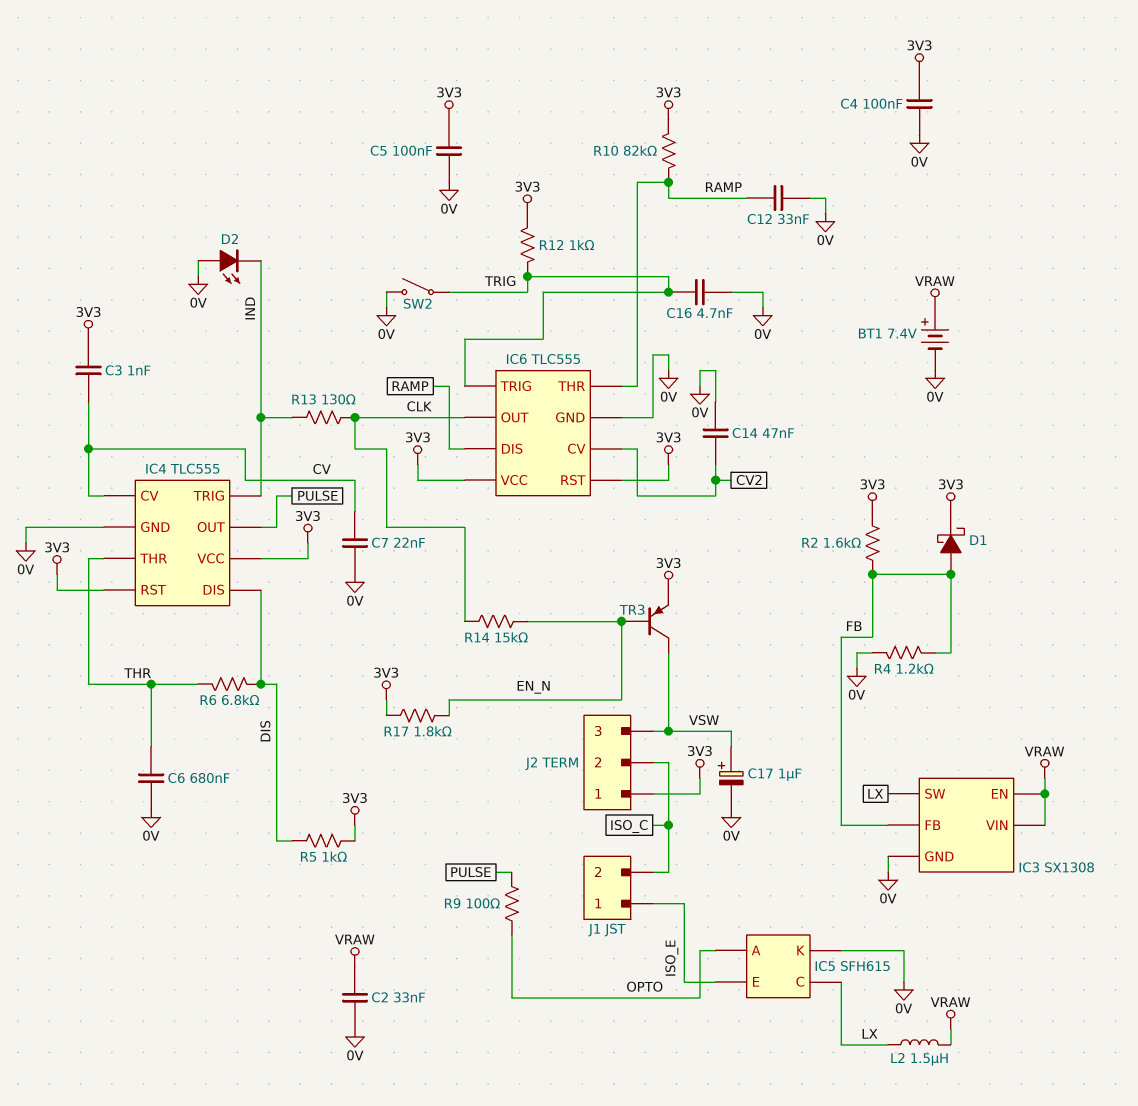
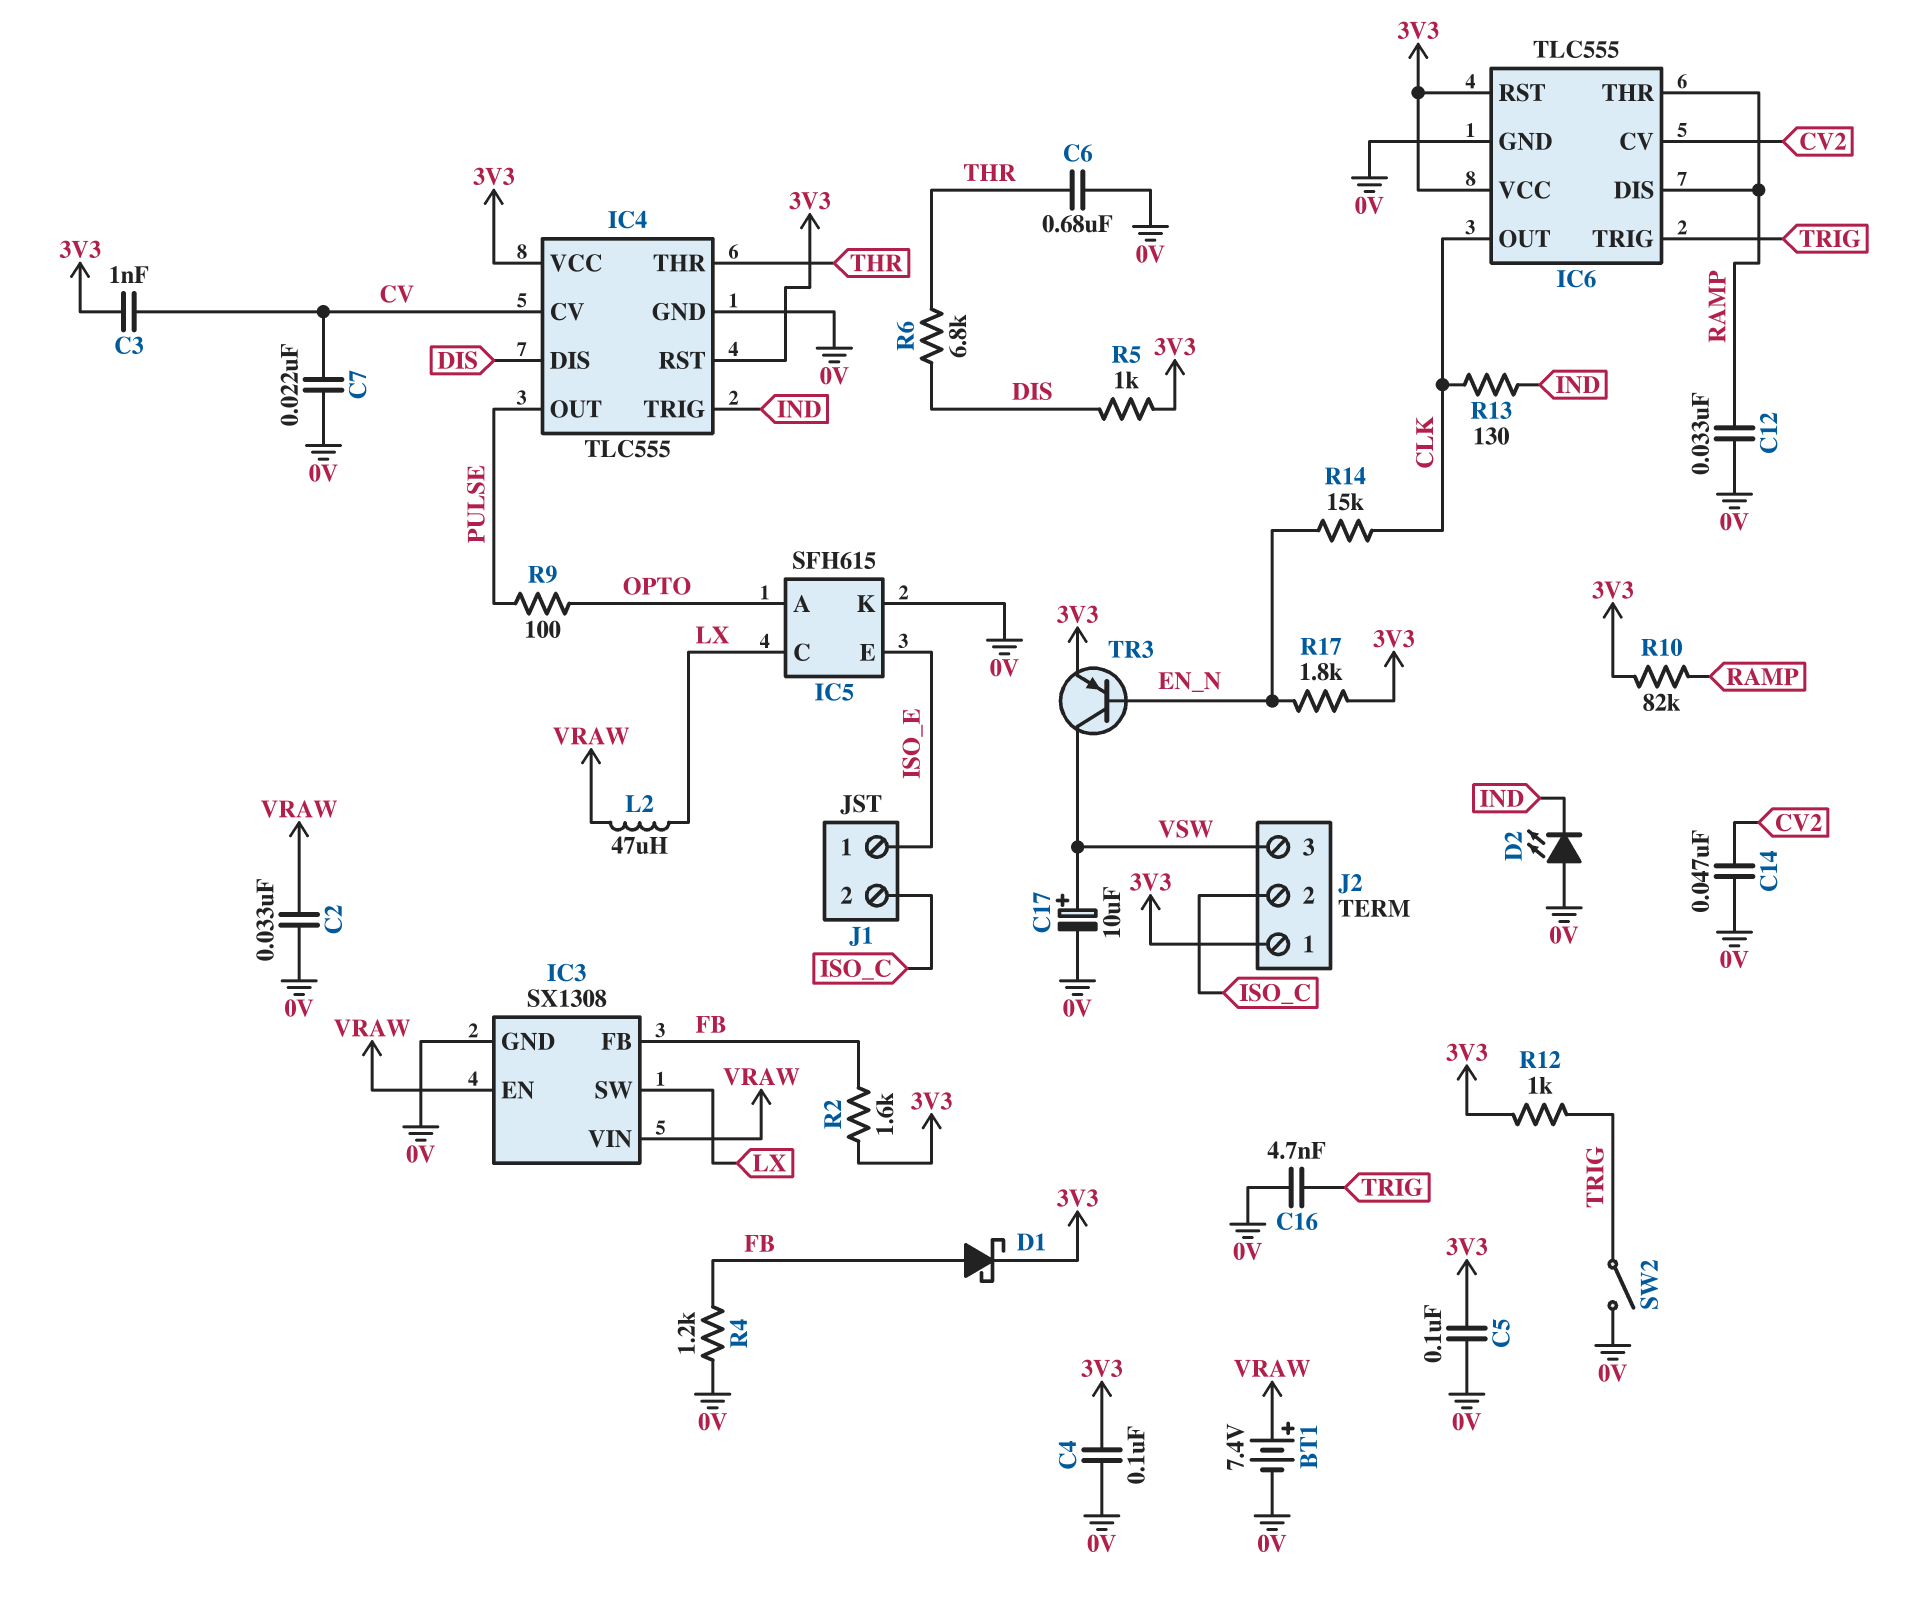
C17: 1uF (plus VSW, minus 0V) -> 10uF (plus VSW, minus 0V)
L2: 1.5uH (LX, VRAW) -> 47uH (LX, VRAW)

